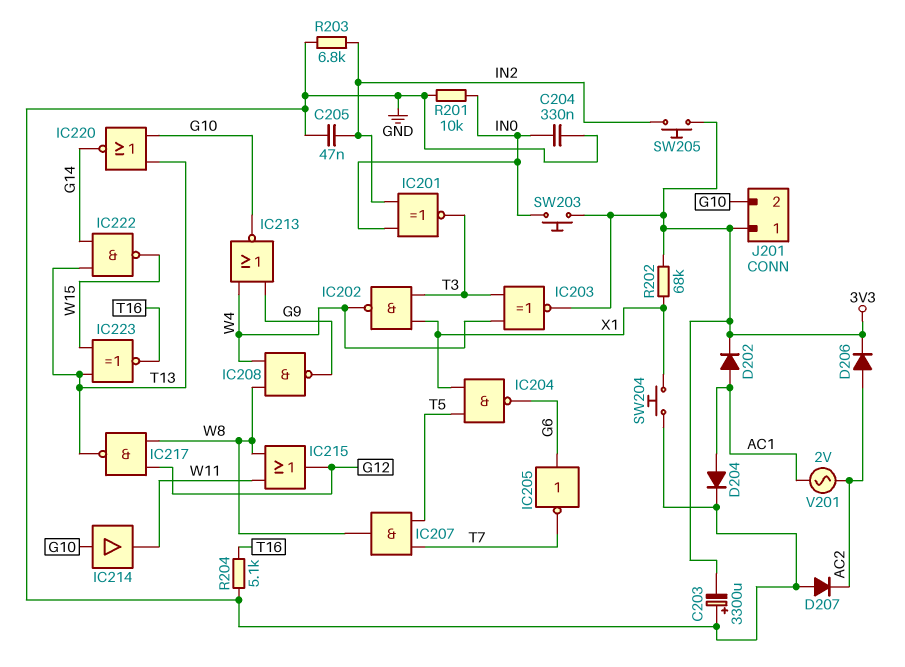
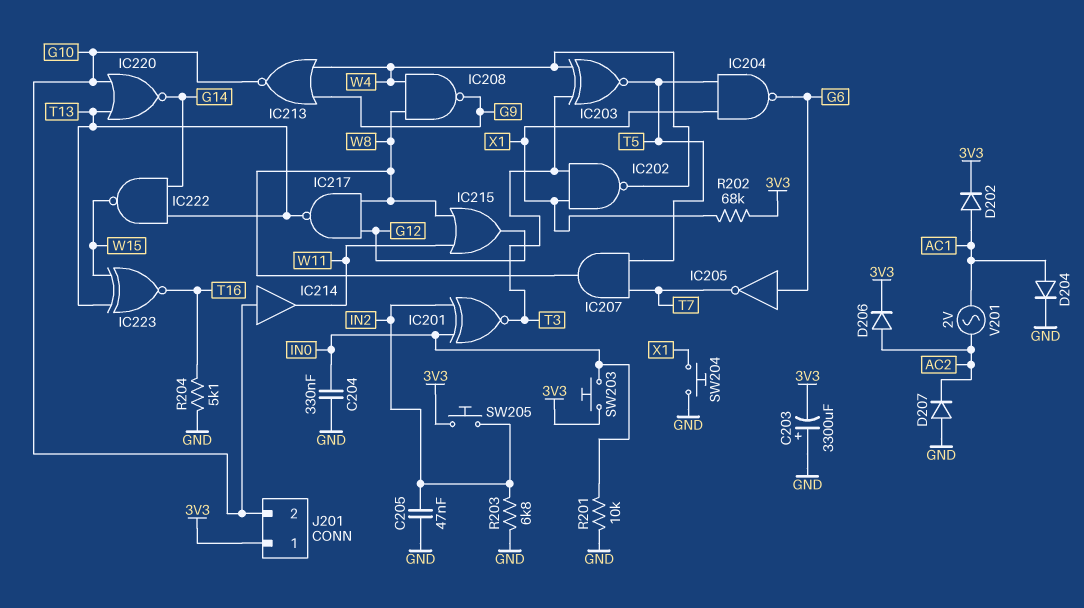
IC203: XNOR (in T3, in W4, out 3V3) -> XNOR (in T3, in W4, out T5)

